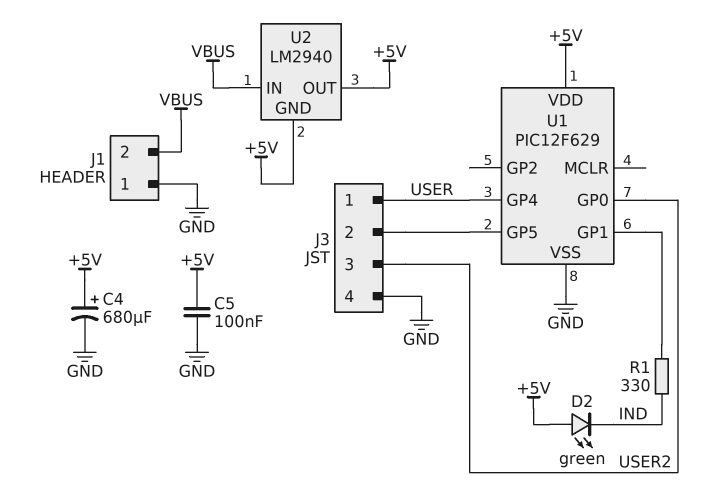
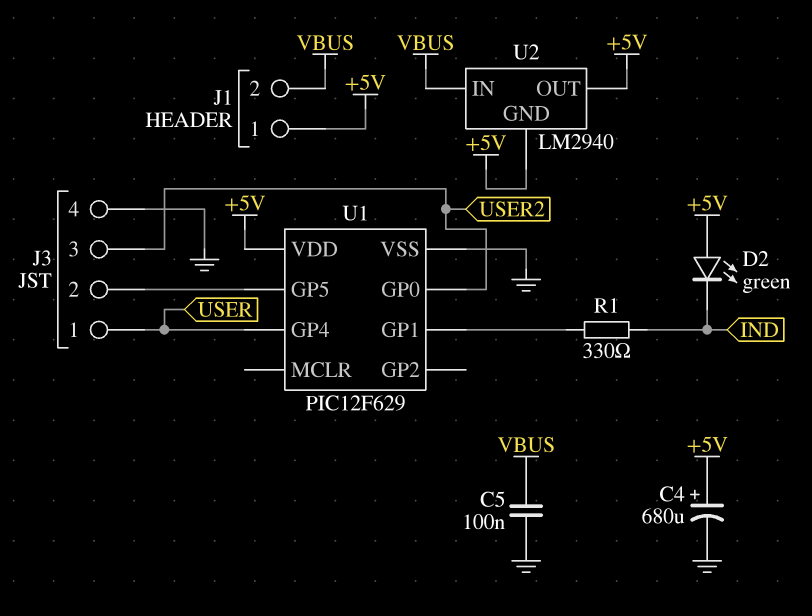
C5: 100nF (+5V, GND) -> 100nF (GND, VBUS)
J1 pin 1: GND -> +5V

